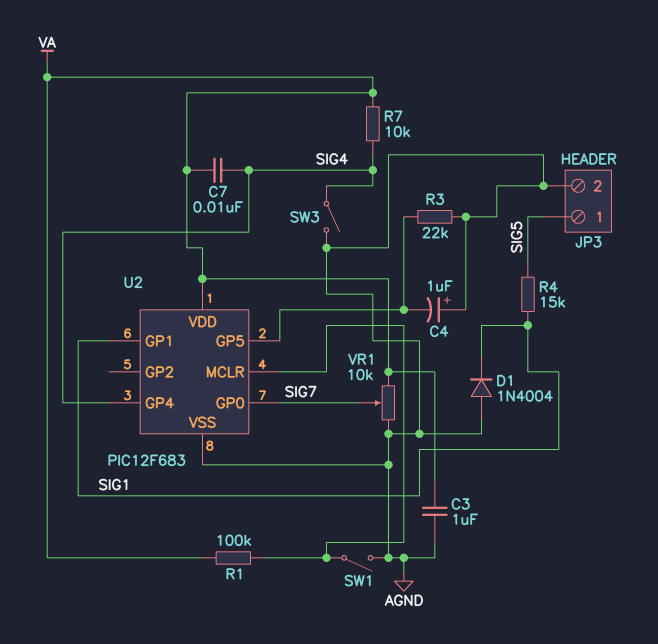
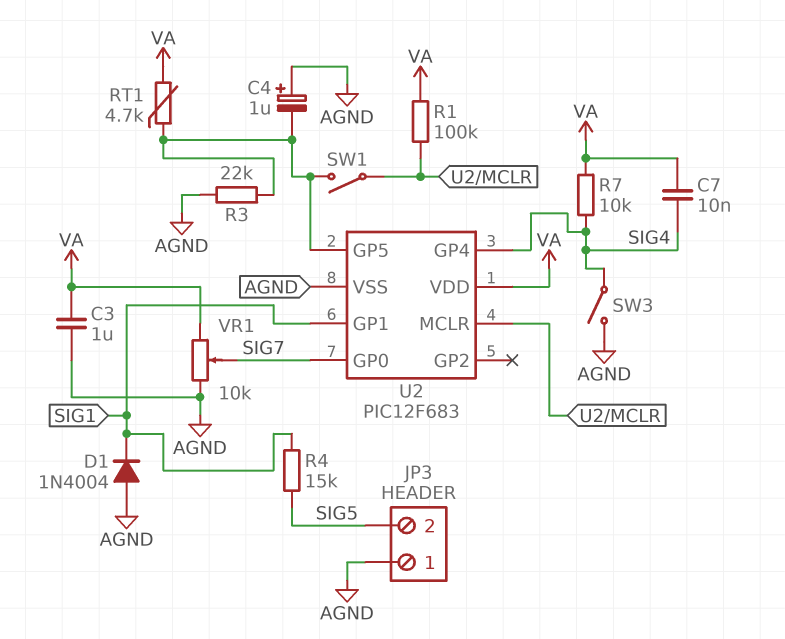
JP3 pin 1: SIG5 -> AGND
JP3 pin 2: AGND -> SIG5
RT1: none -> 4.7k (U2/GP5, VA)
SW1: switch (AGND, U2/MCLR) -> switch (U2/GP5, U2/MCLR)

